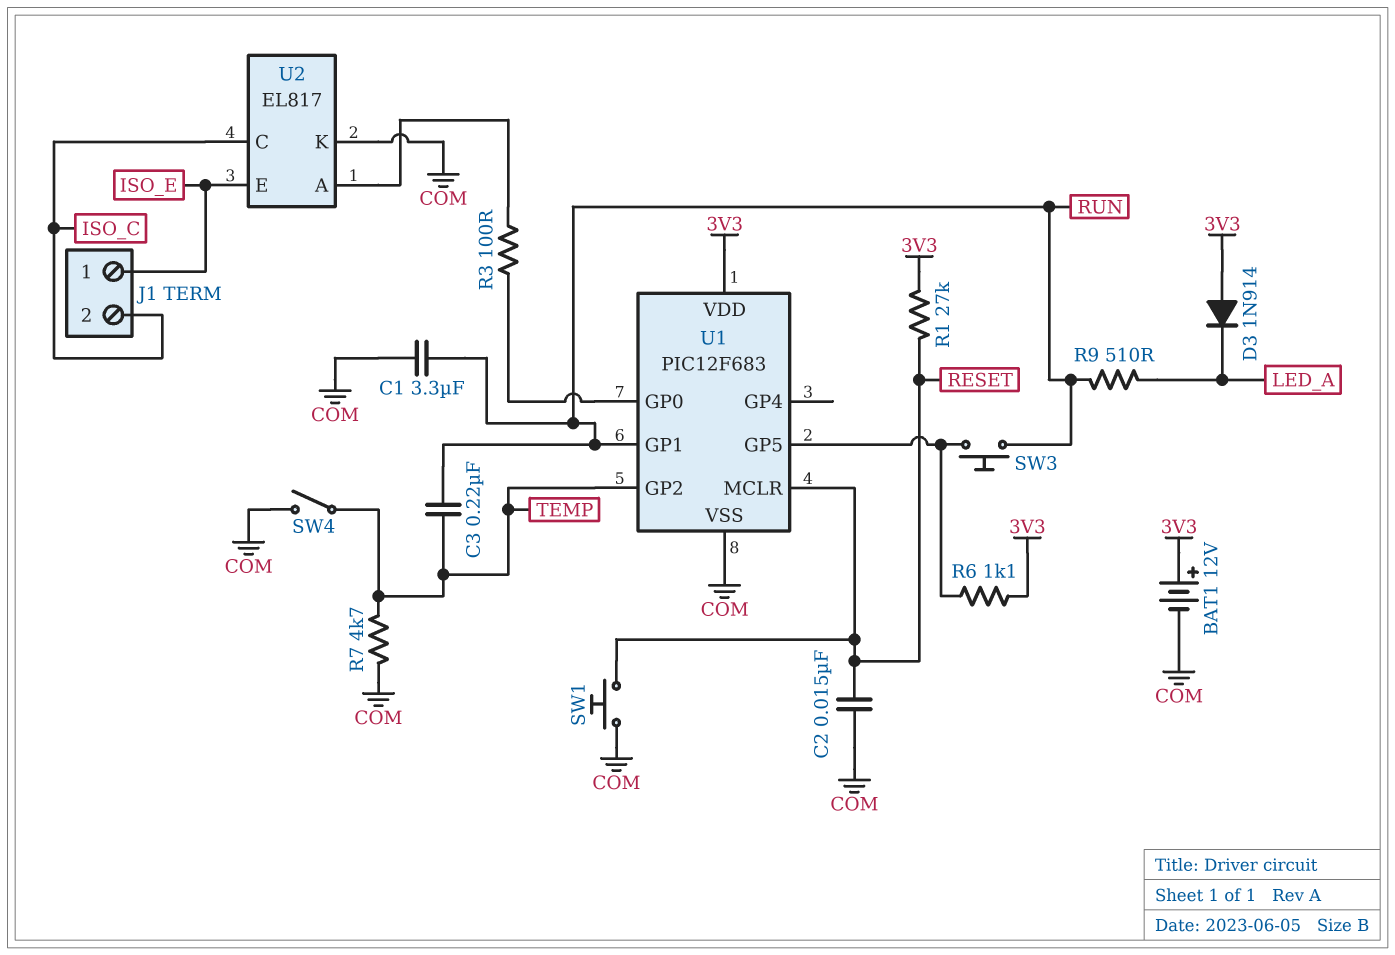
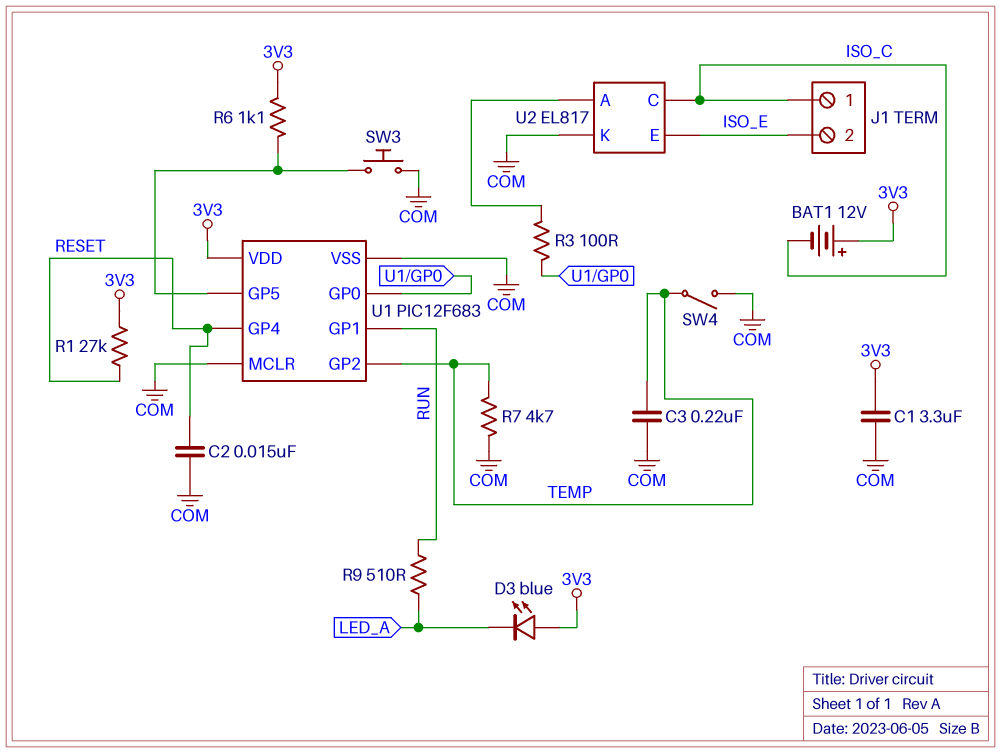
BAT1: 12V (plus 3V3, minus COM) -> 12V (plus 3V3, minus ISO_C)
C1: 3.3uF (COM, RUN) -> 3.3uF (3V3, COM)
C3: 220nF (RUN, TEMP) -> 220nF (COM, TEMP)
D3: diode 1N914 (A 3V3, K LED_A) -> LED blue (A 3V3, K LED_A)
J1 pin 1: ISO_E -> ISO_C
J1 pin 2: ISO_C -> ISO_E
SW1: button (COM, RESET) -> none
SW3: button (RUN, U1/GP5) -> button (COM, U1/GP5)
U1 pin GP4: none -> RESET
U1 pin MCLR: RESET -> COM

